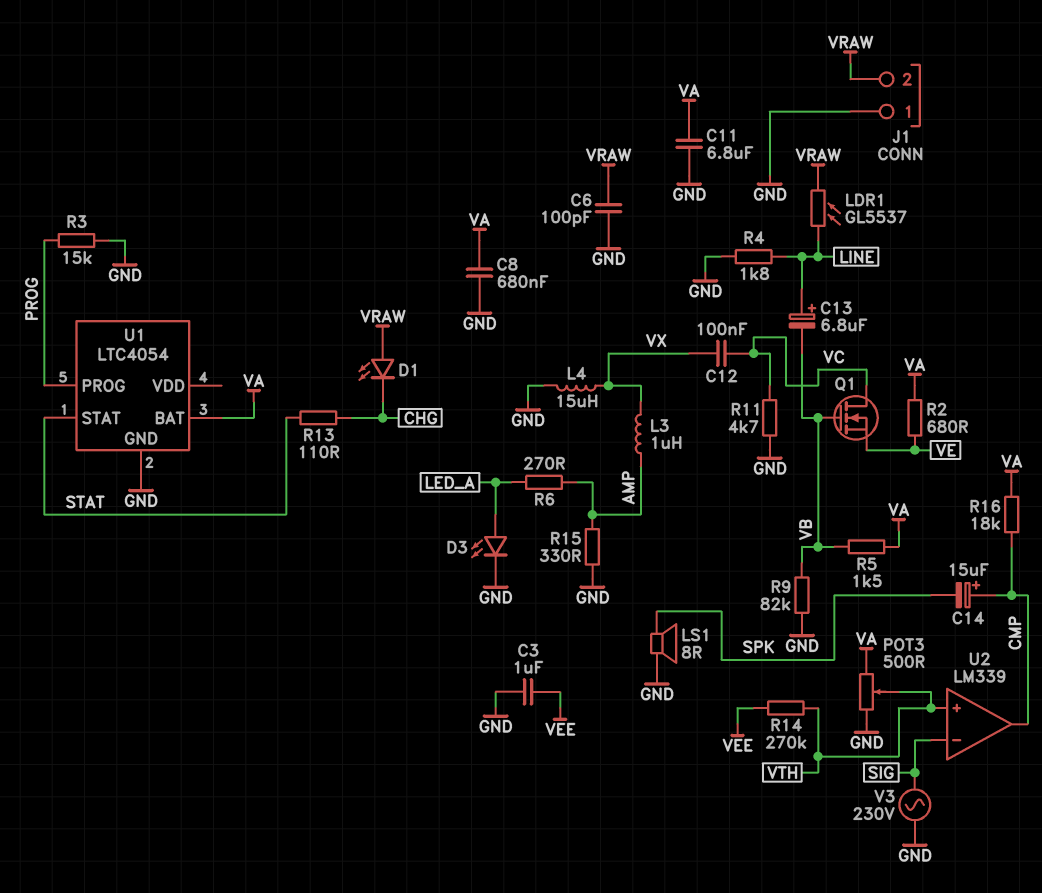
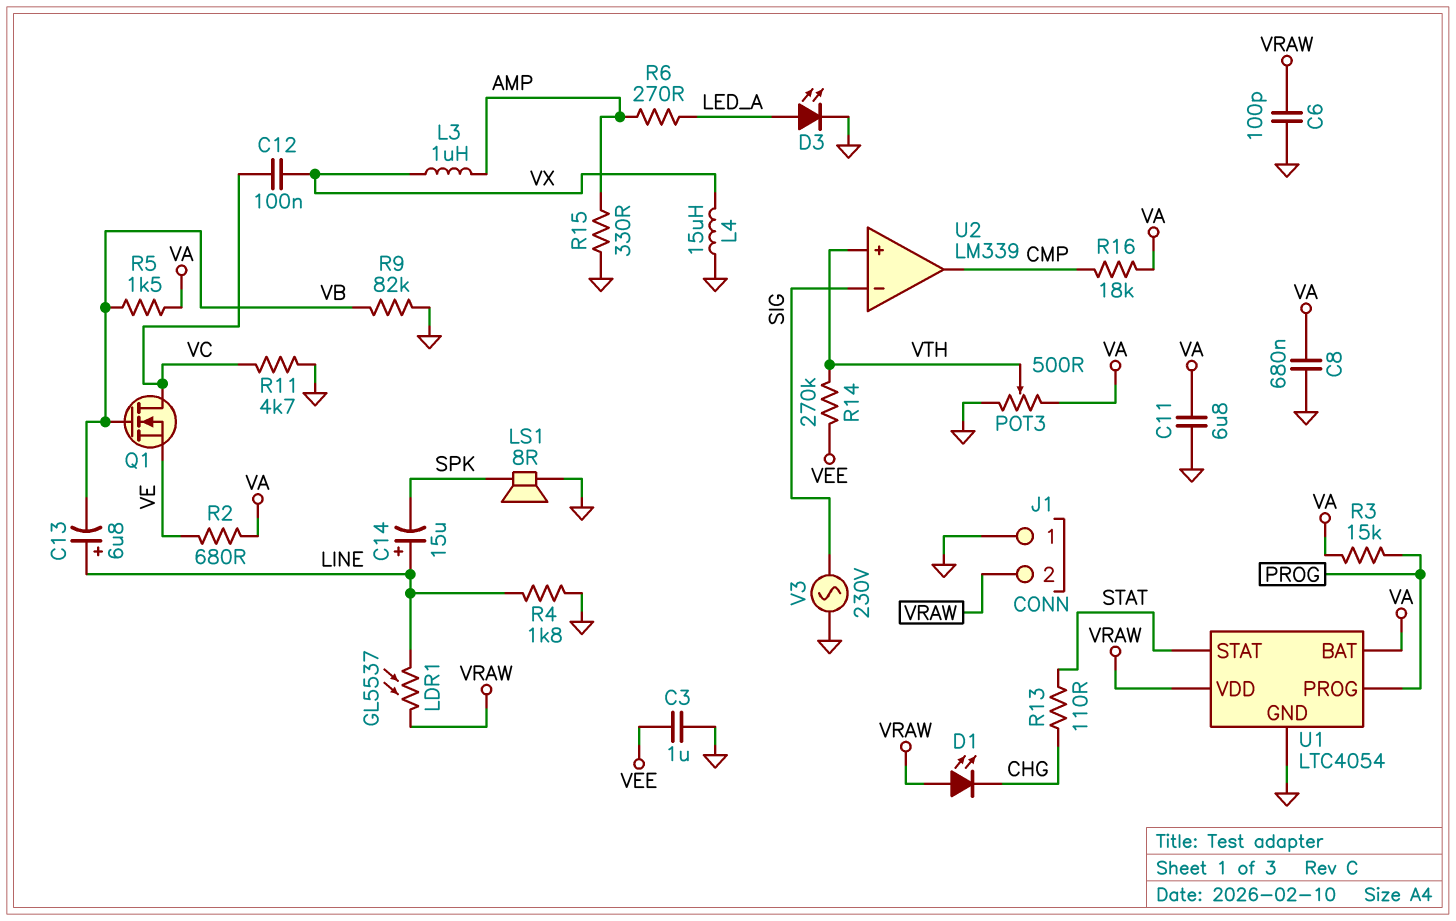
C14: 15uF (plus CMP, minus SPK) -> 15uF (plus LINE, minus SPK)
R3: 15k (GND, PROG) -> 15k (PROG, VA)
U1 pin VDD: none -> VRAW

